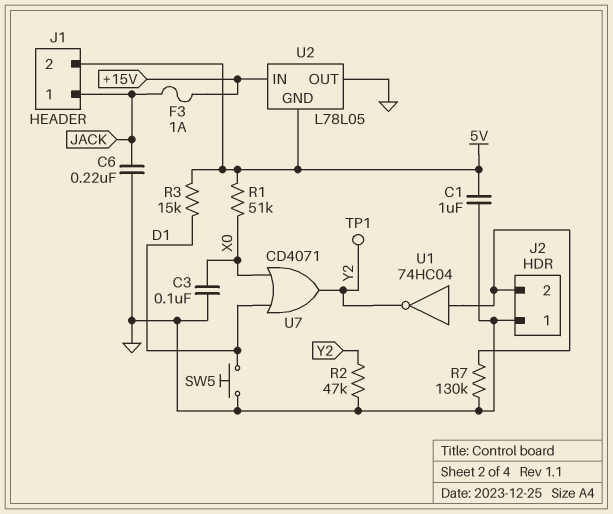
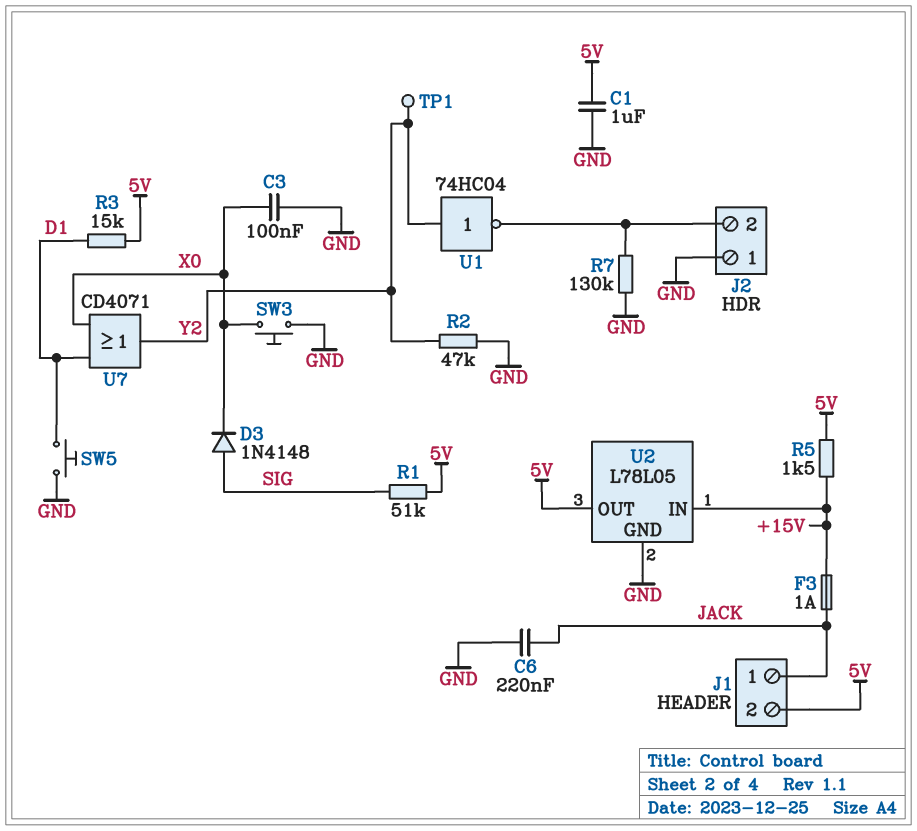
D3: none -> diode 1N4148 (A SIG, K X0)
R1: 51k (5V, X0) -> 51k (5V, SIG)
R5: none -> 1.5k (+15V, 5V)
SW3: none -> button (GND, X0)
U1: NOT 74HC04 (in J2/2, out Y2) -> NOT 74HC04 (in Y2, out J2/2)
U2 pin GND: 5V -> GND
U2 pin OUT: GND -> 5V

